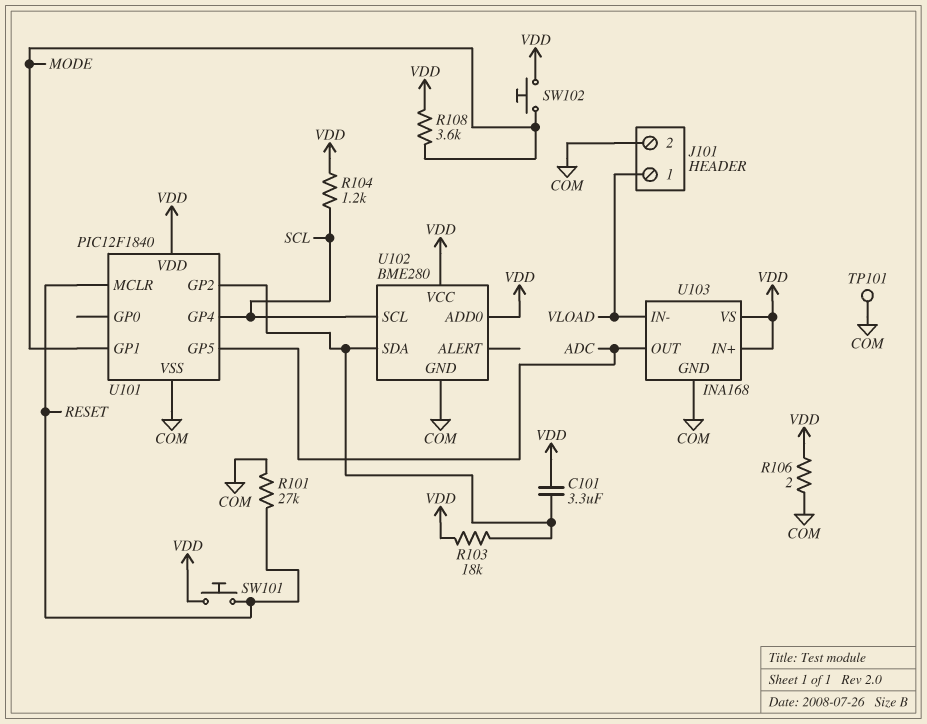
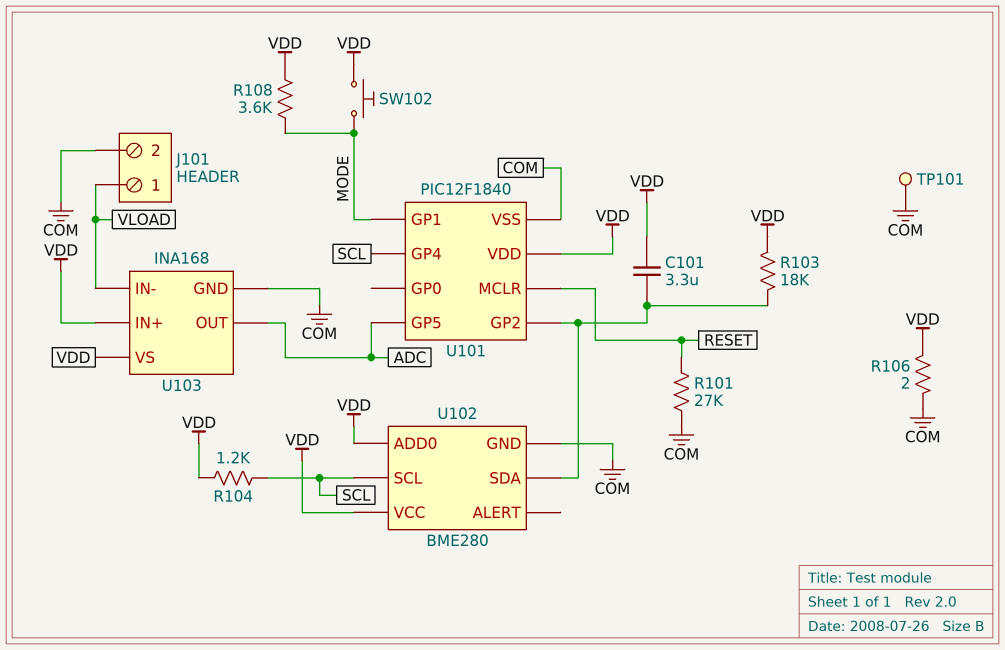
SW101: button (RESET, VDD) -> none

